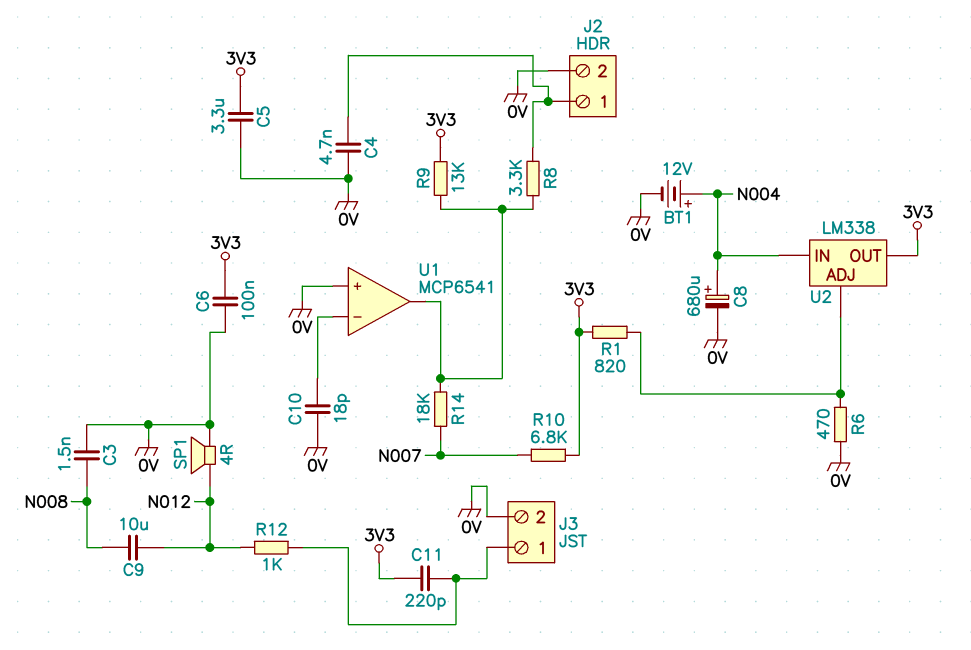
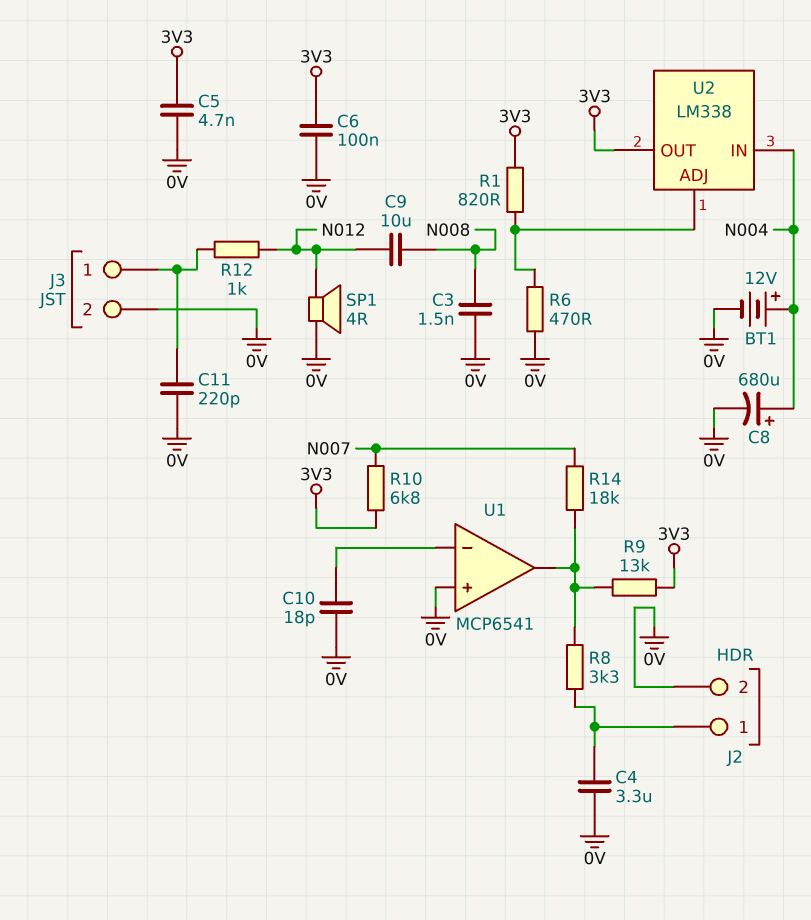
C4: 4.7nF (0V, J2/1) -> 3.3uF (0V, J2/1)
C5: 3.3uF (0V, 3V3) -> 4.7nF (0V, 3V3)
C11: 220pF (3V3, J3/1) -> 220pF (0V, J3/1)

